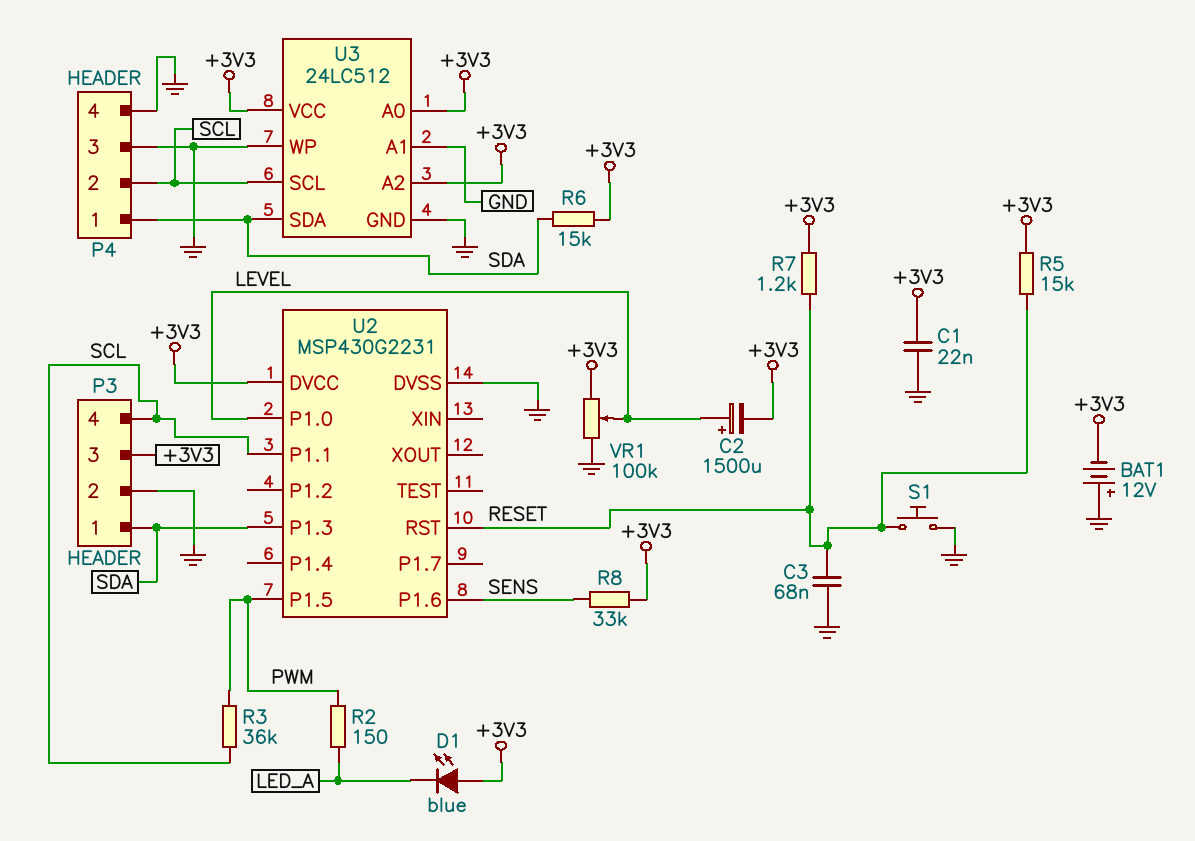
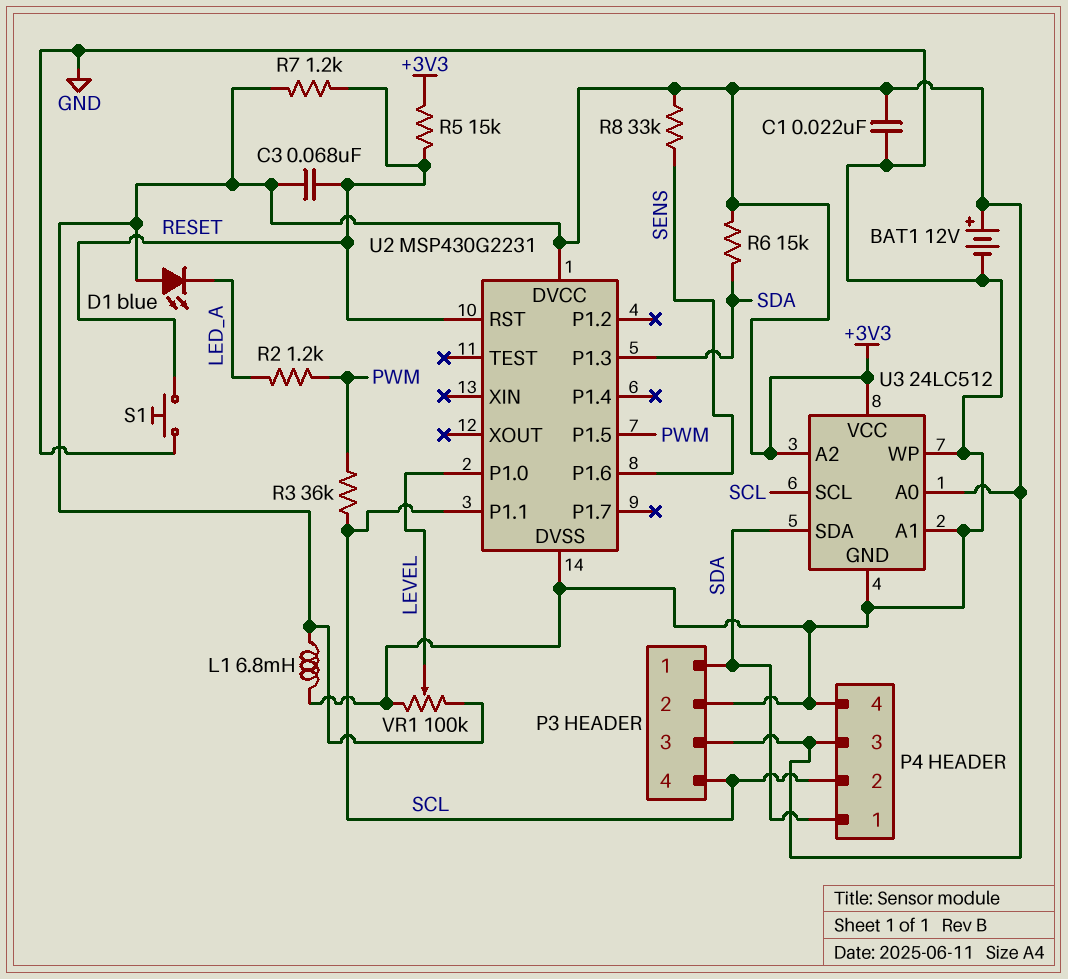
BAT1: 12V (plus GND, minus +3V3) -> 12V (plus +3V3, minus GND)
C2: 1500uF (plus LEVEL, minus +3V3) -> none
C3: 68nF (GND, RESET) -> 68nF (+3V3, RESET)
L1: none -> 6.8mH (+3V3, GND)
P4 pin 3: GND -> +3V3
R2: 150 (LED_A, PWM) -> 1.2k (LED_A, PWM)

